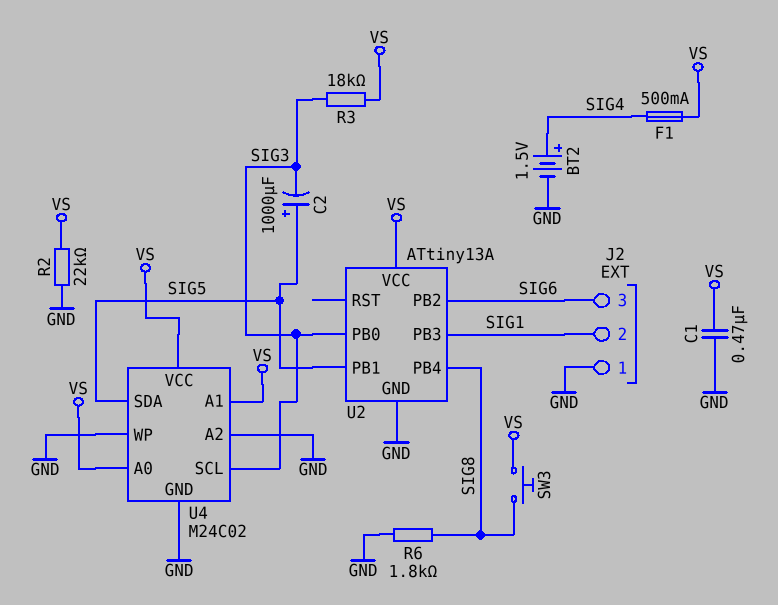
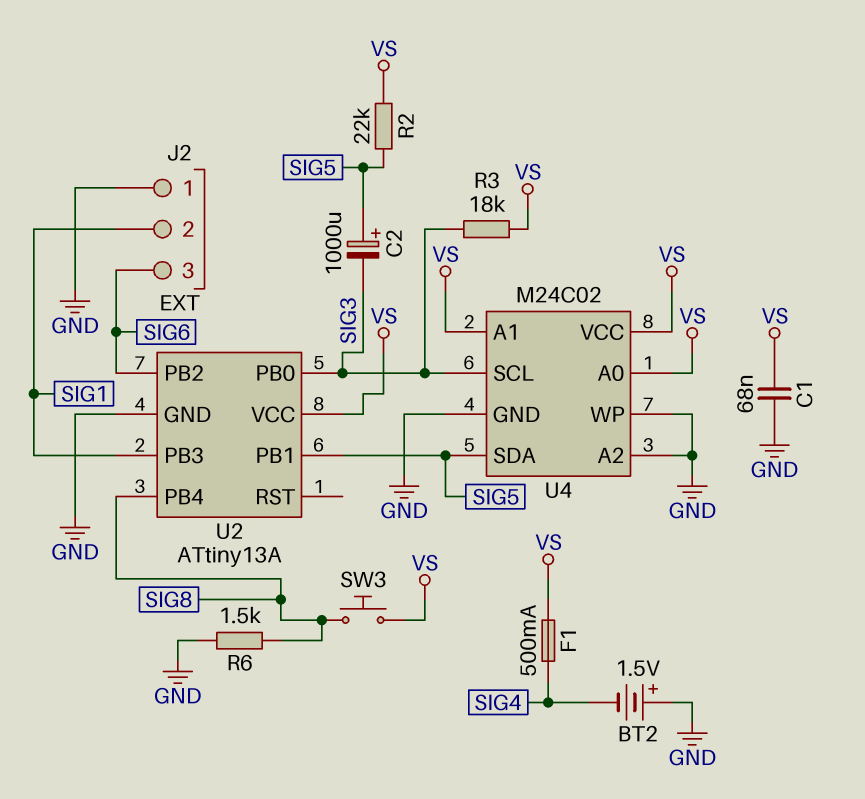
BT2: 1.5V (plus SIG4, minus GND) -> 1.5V (plus GND, minus SIG4)
C1: 470nF (GND, VS) -> 68nF (GND, VS)
R2: 22k (GND, VS) -> 22k (SIG5, VS)
R6: 1.8k (GND, SIG8) -> 1.5k (GND, SIG8)

